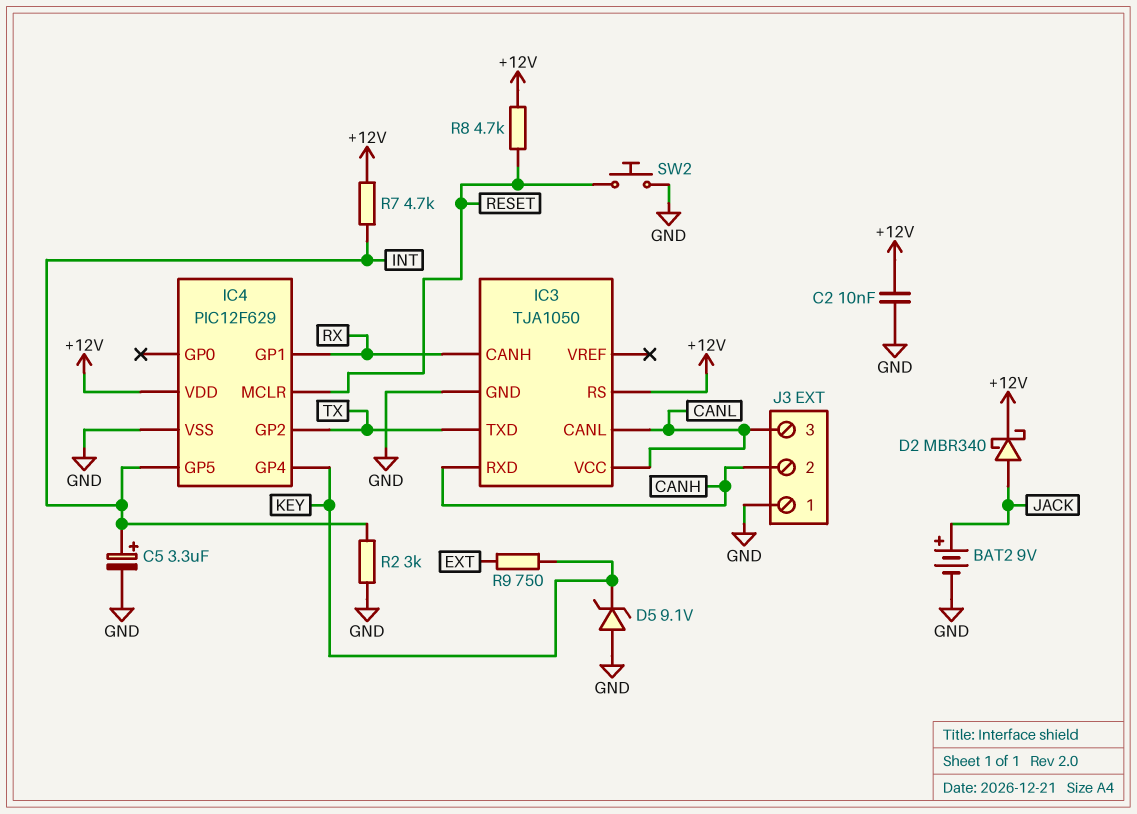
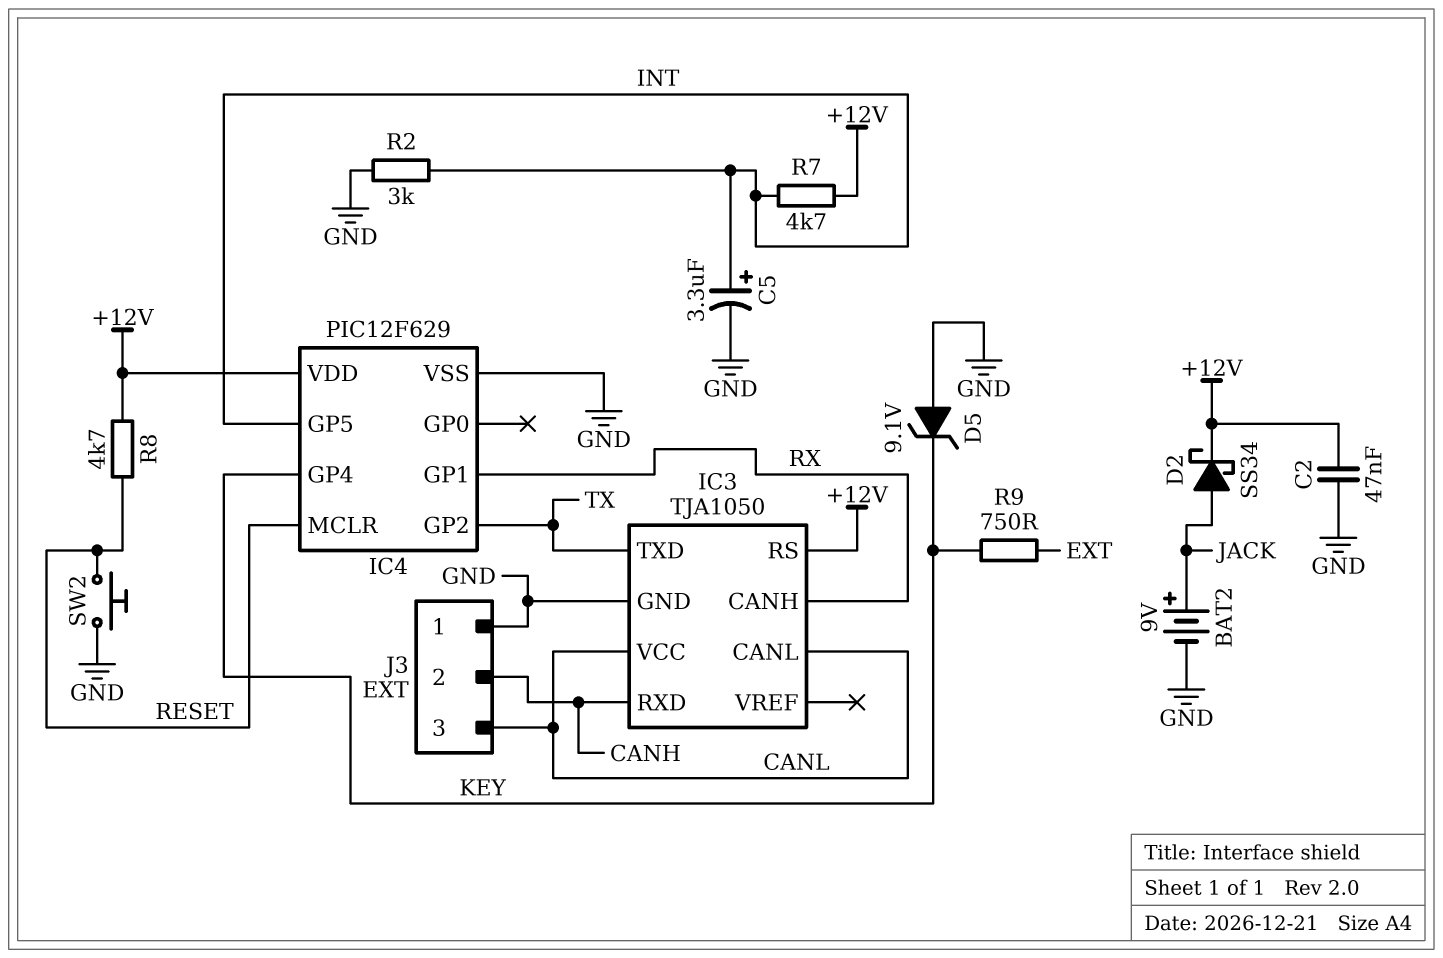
C2: 10nF (+12V, GND) -> 47nF (+12V, GND)
D2: schottky MBR340 (A JACK, K +12V) -> schottky SS34 (A JACK, K +12V)

